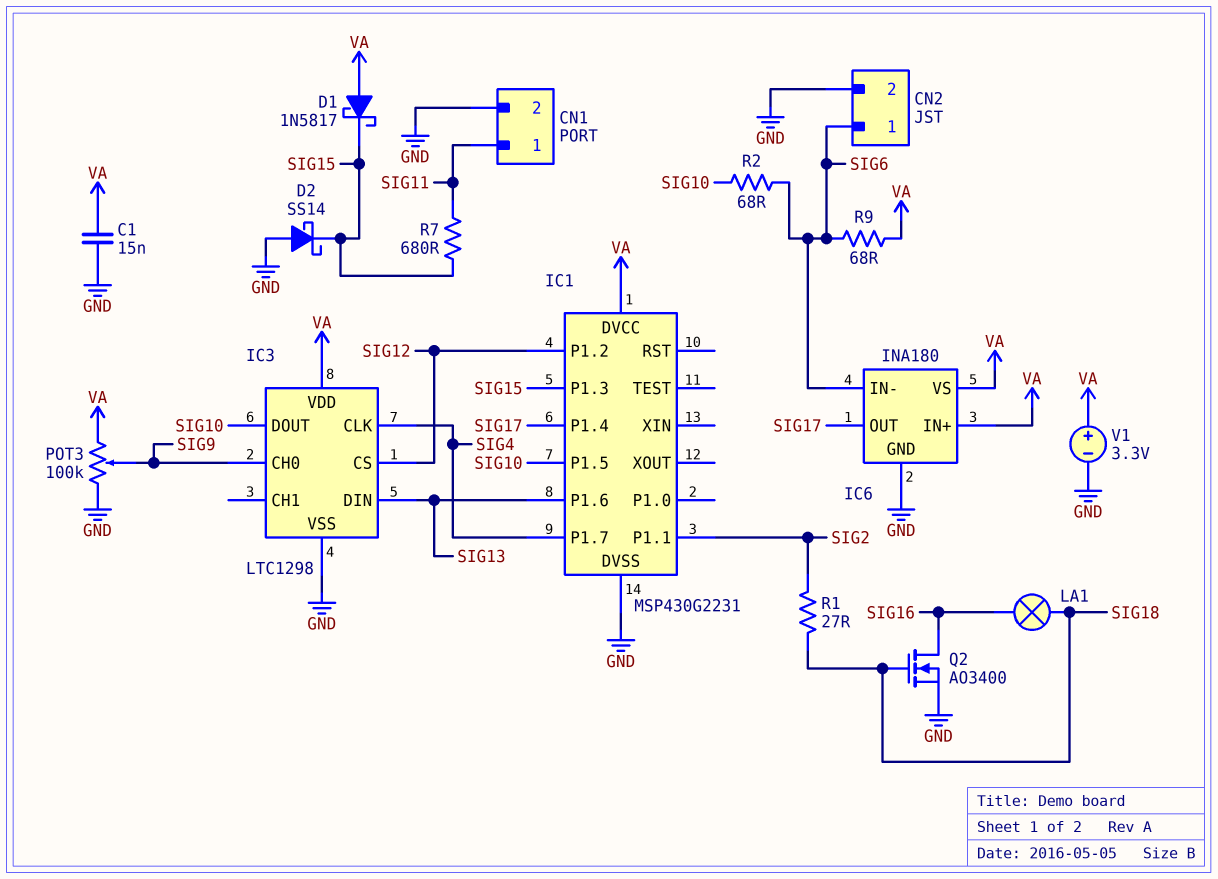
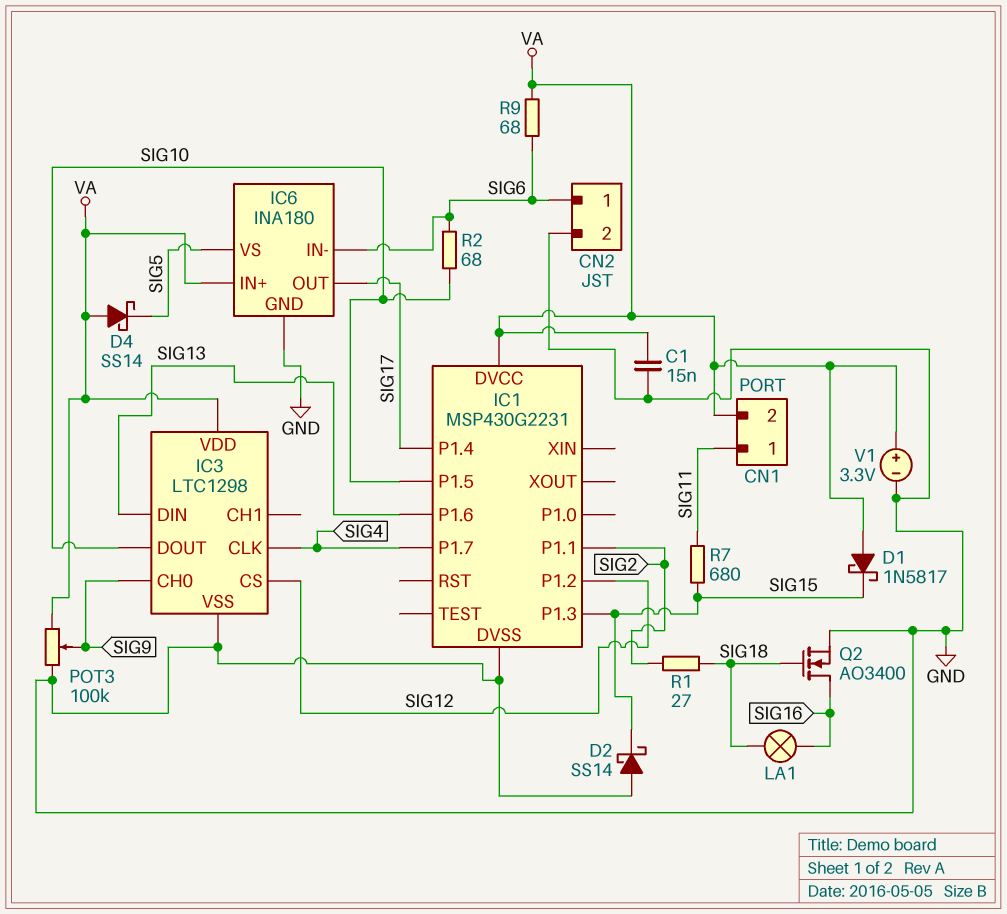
CN1 pin 2: GND -> VA
D4: none -> schottky SS14 (A VA, K SIG5)
IC6 pin VS: VA -> SIG5

